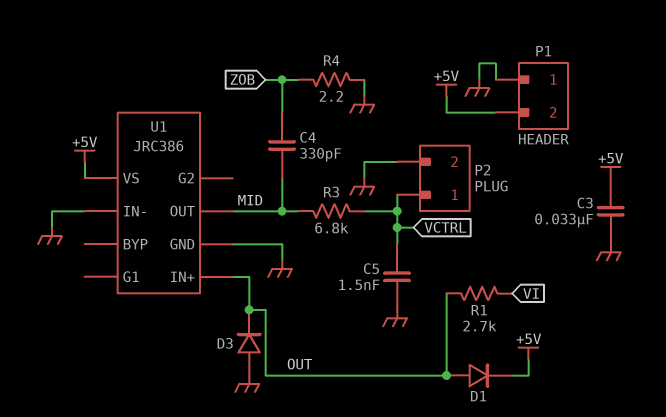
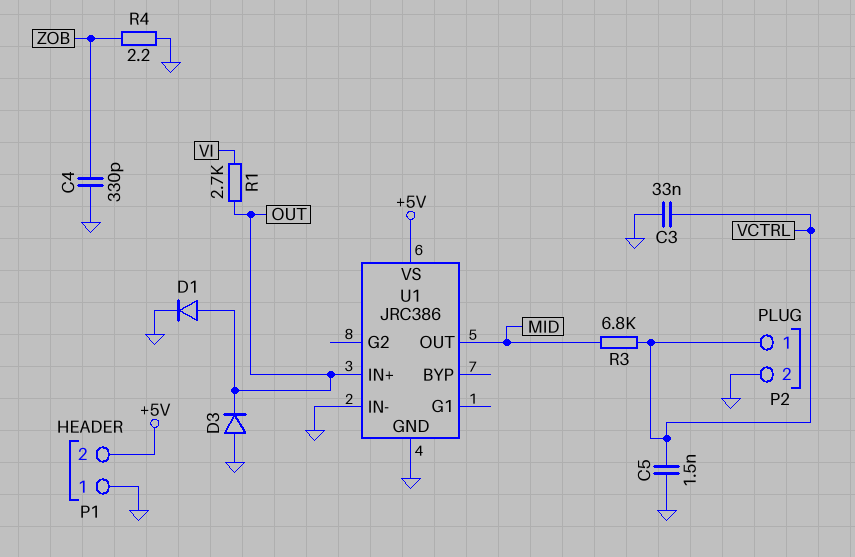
C3: 33nF (+5V, GND) -> 33nF (GND, VCTRL)
C4: 330pF (MID, ZOB) -> 330pF (GND, ZOB)
D1: diode (A OUT, K +5V) -> diode (A OUT, K GND)

